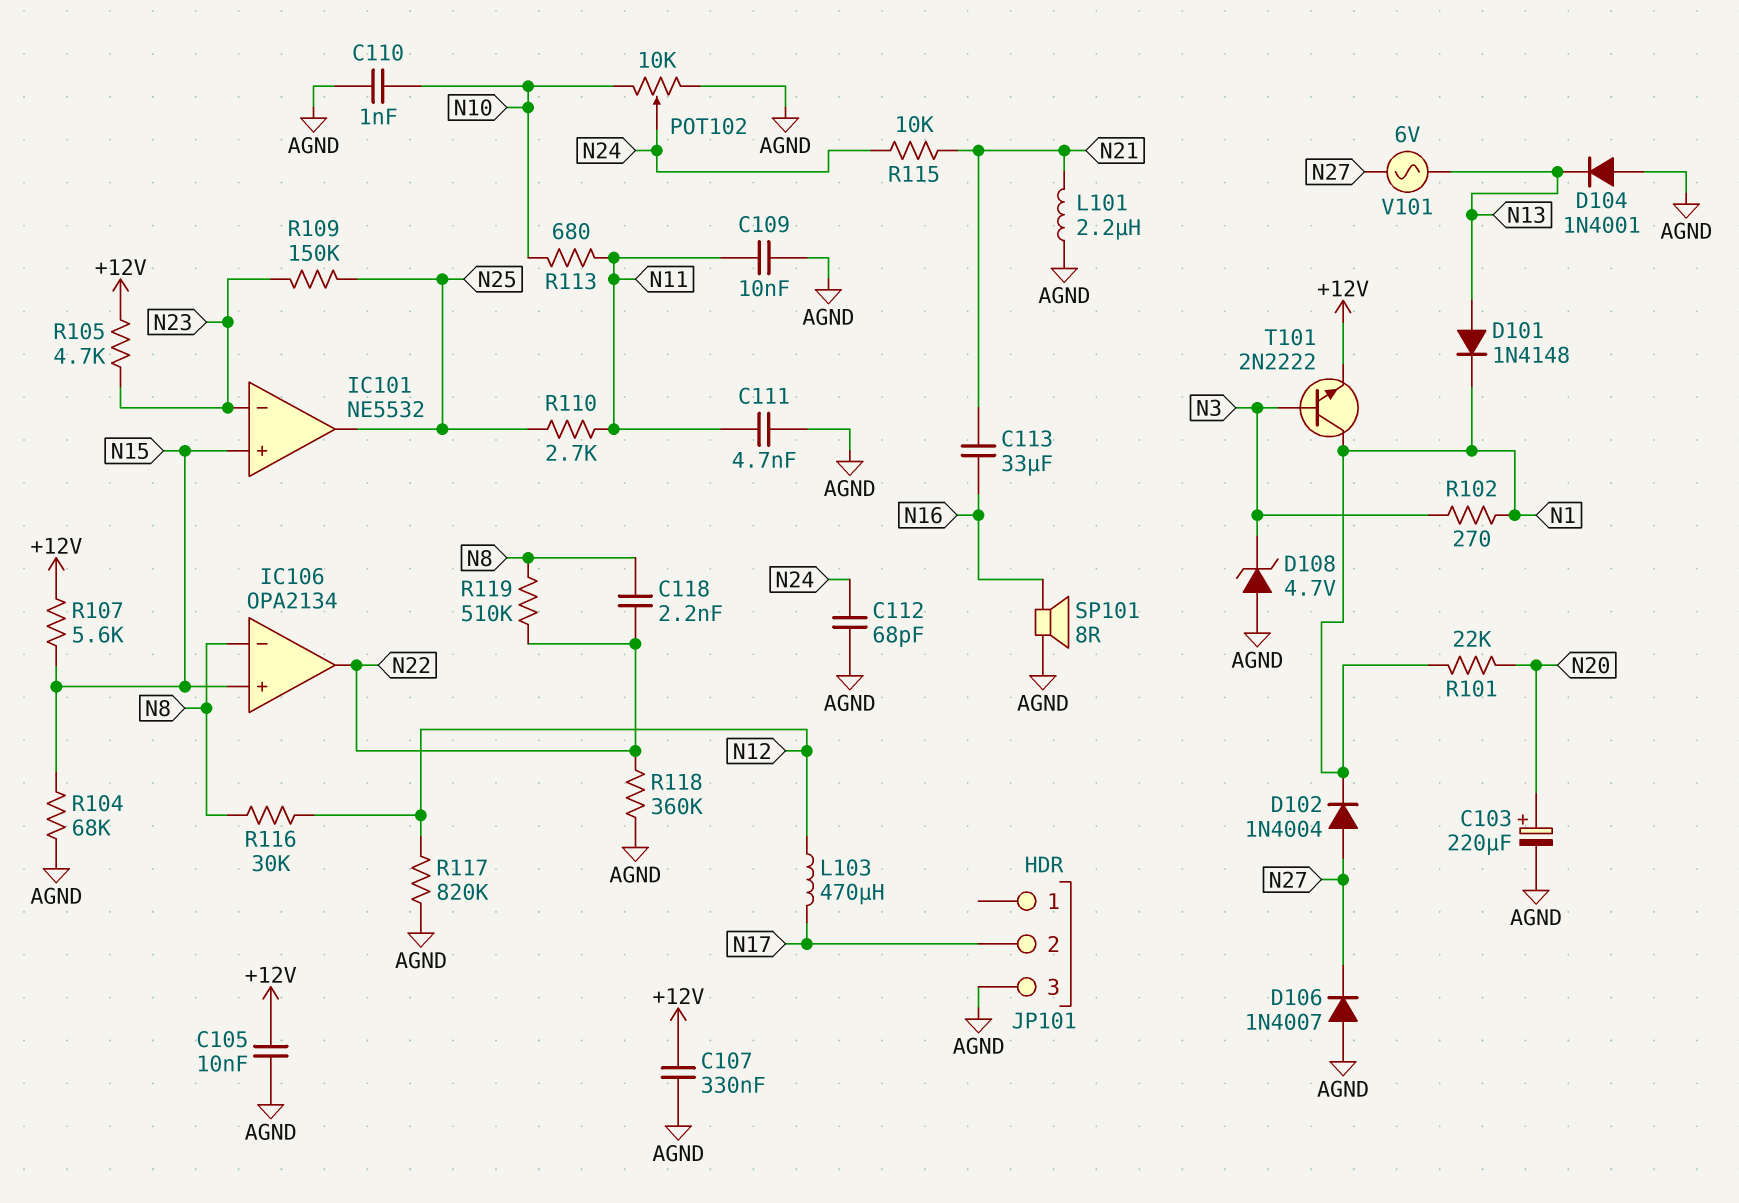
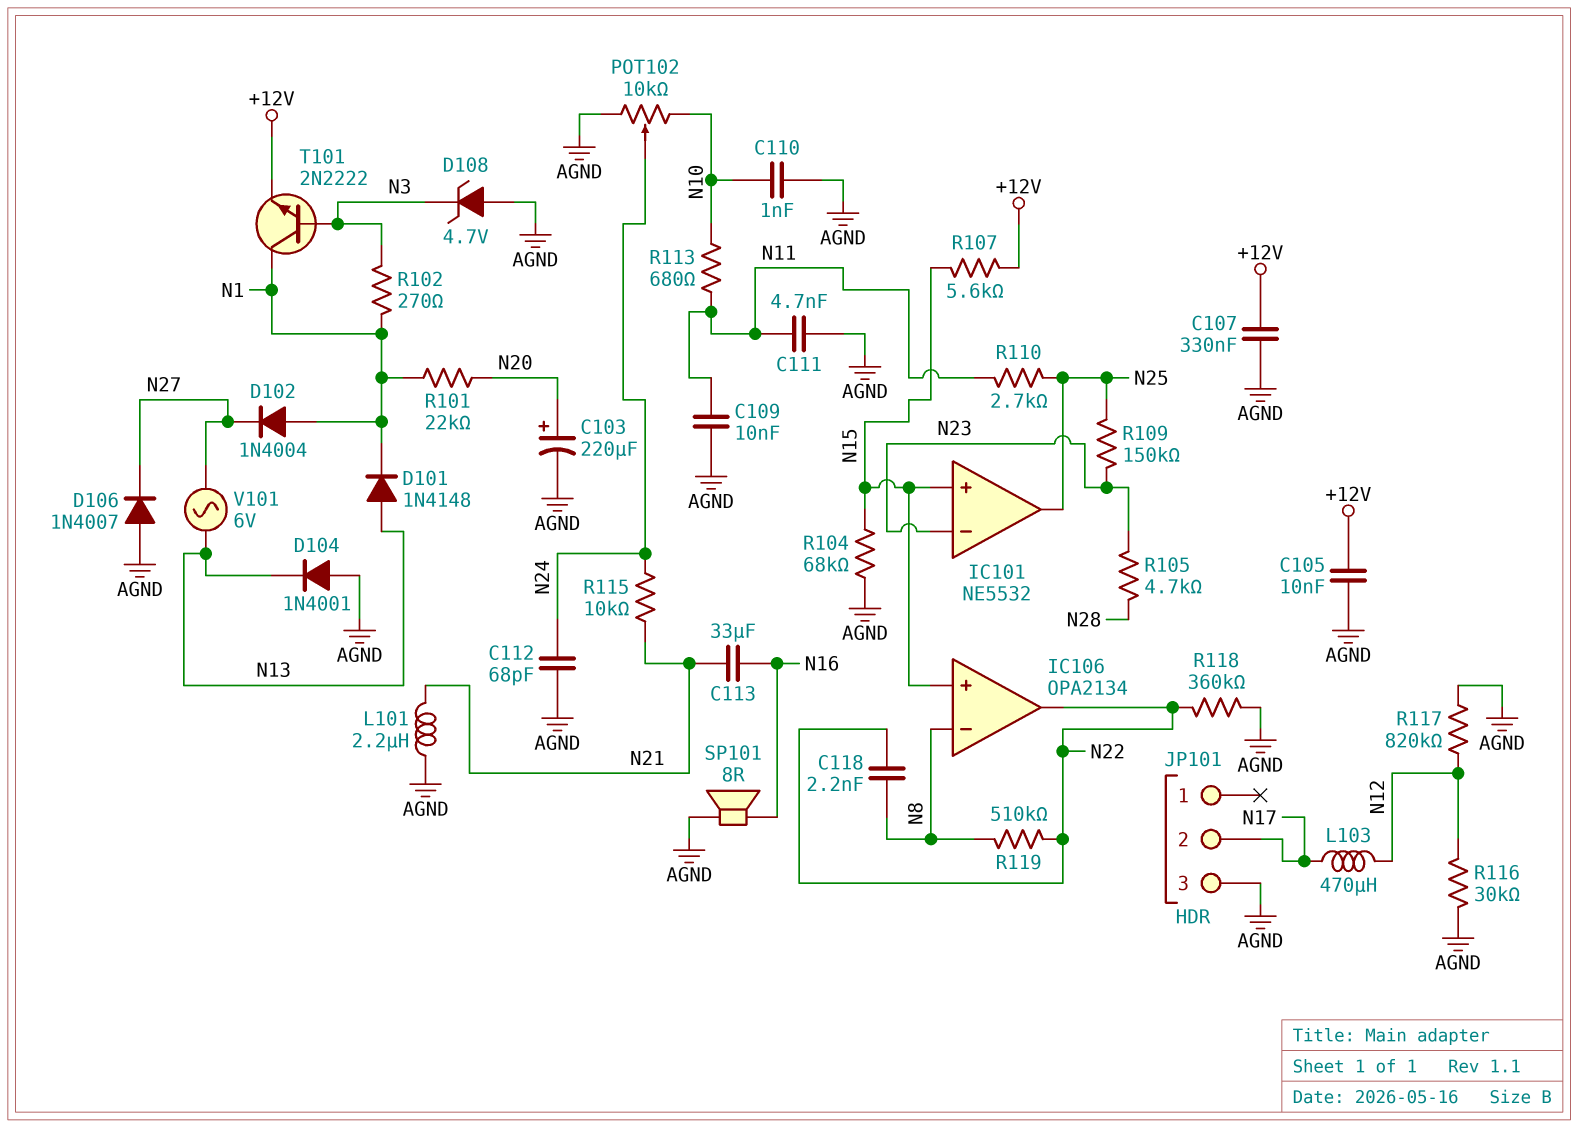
D102: diode 1N4004 (A N27, K N1) -> diode 1N4004 (A N1, K N27)
R105: 4.7k (+12V, N23) -> 4.7k (N23, N28)
R116: 30k (N8, N12) -> 30k (AGND, N12)

